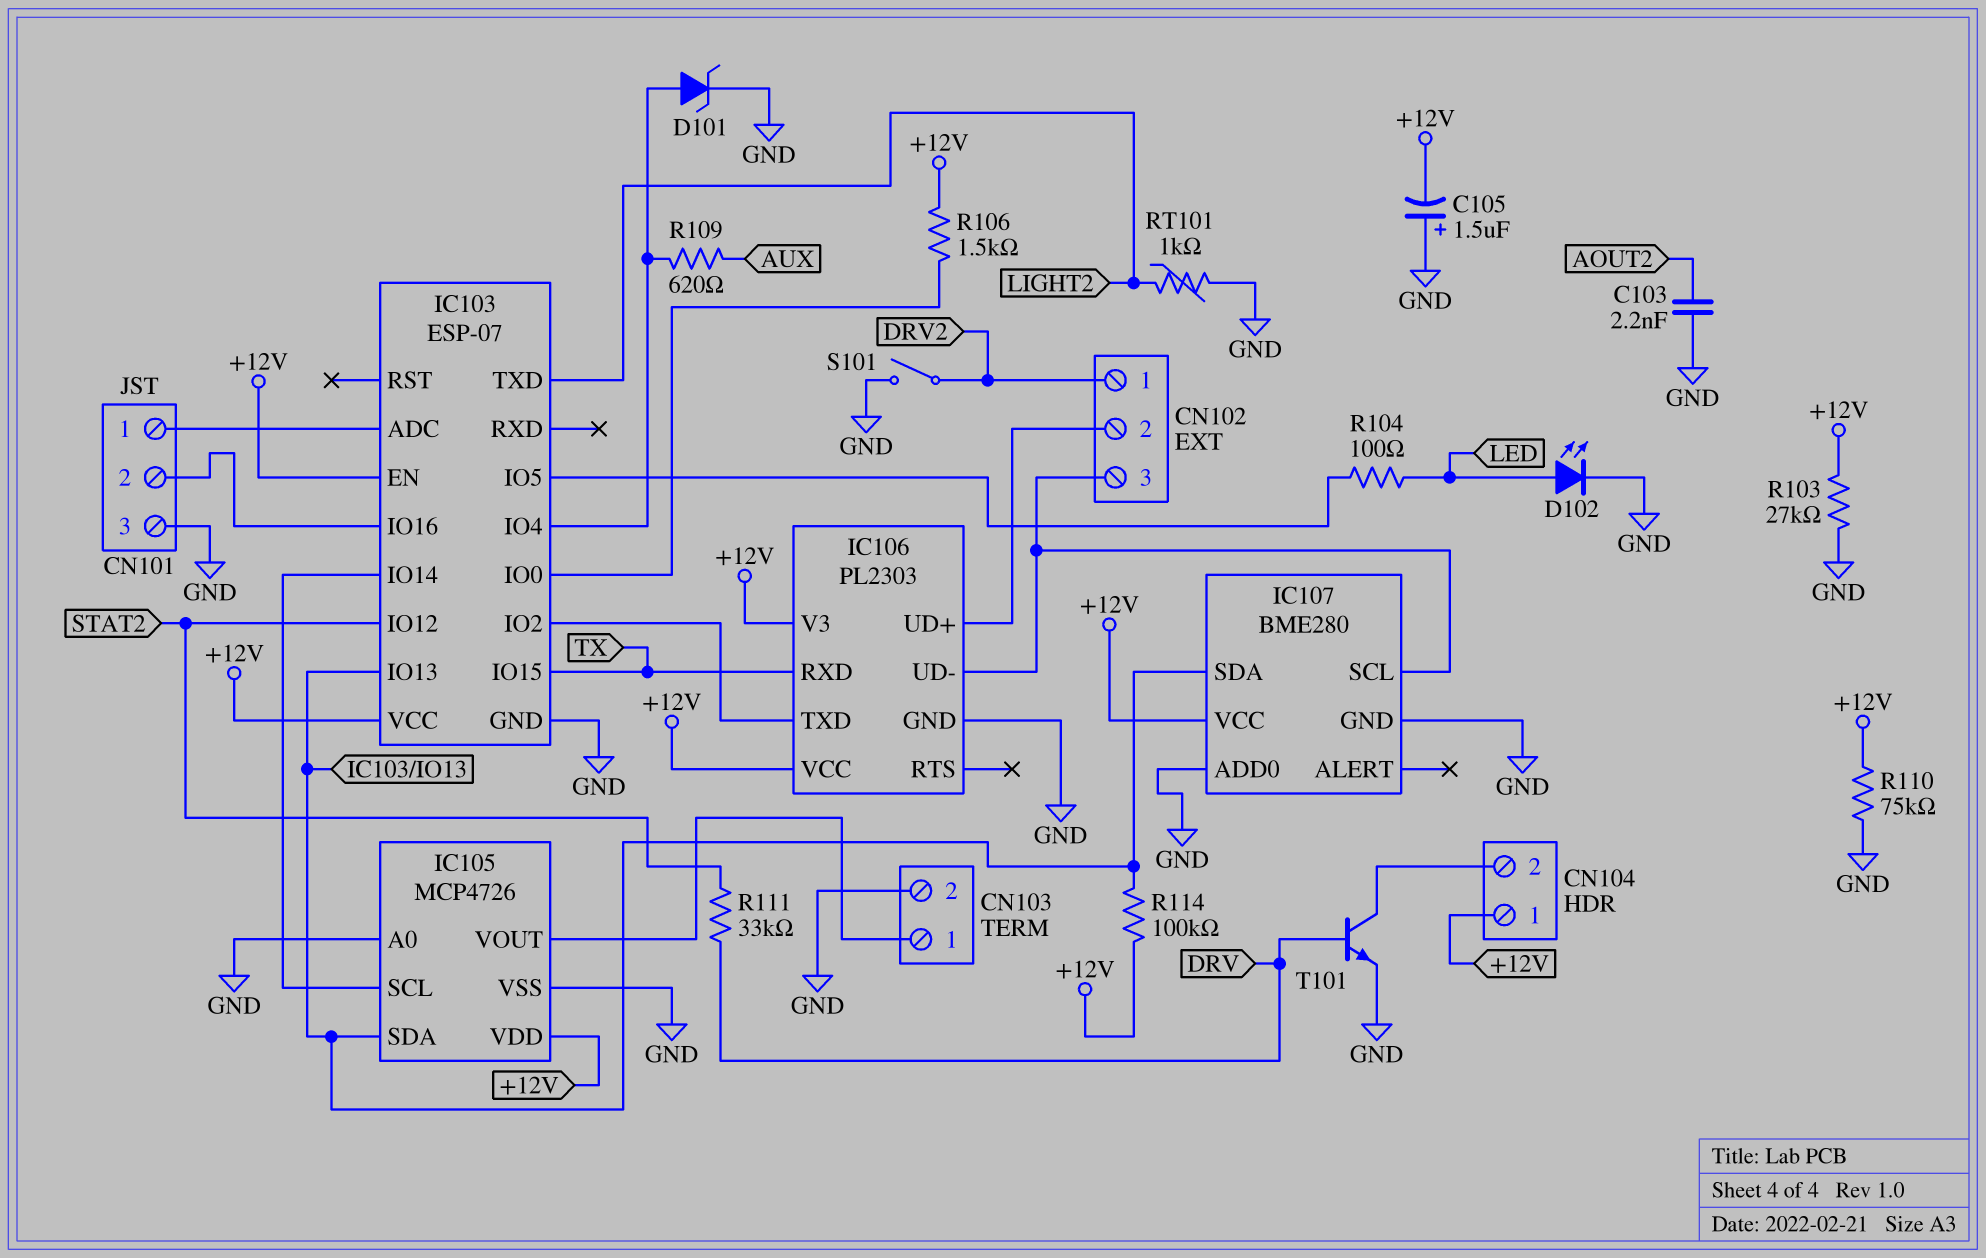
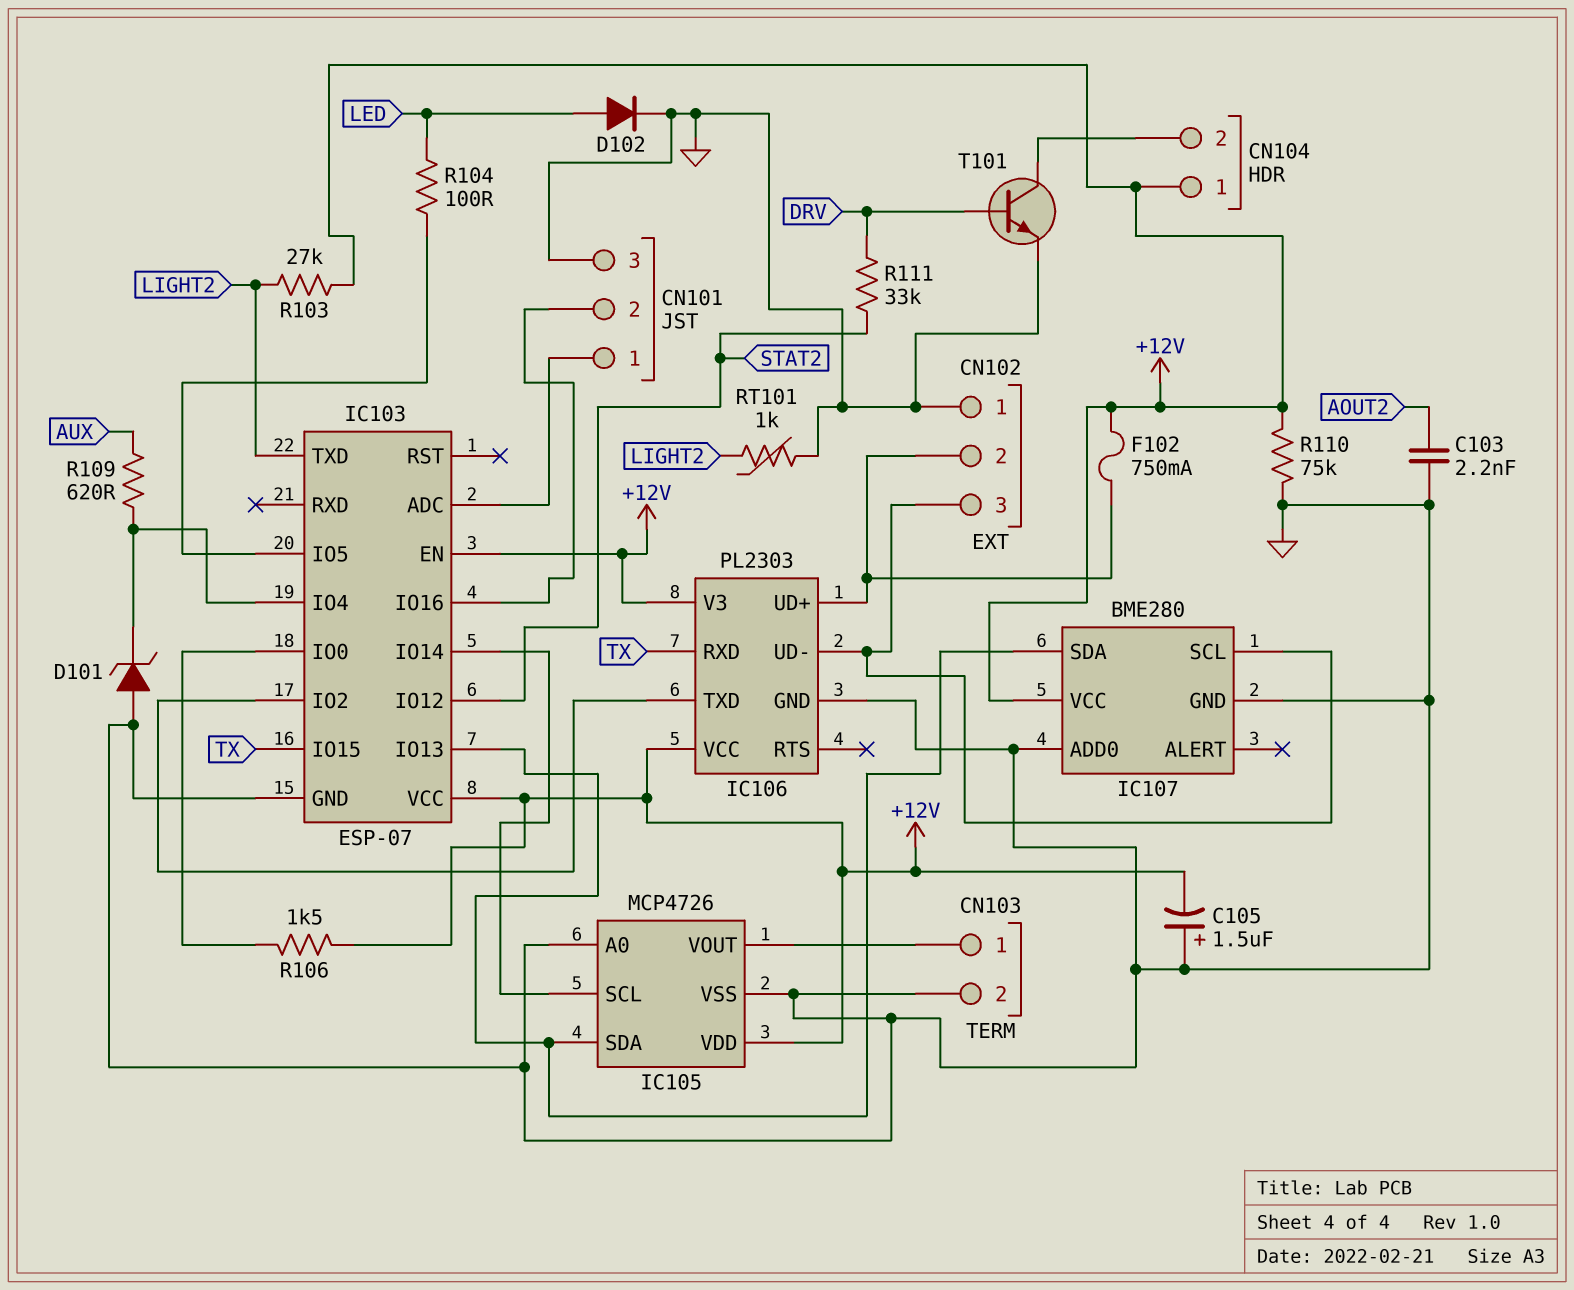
CN102 pin 1: DRV2 -> GND
D101: zener (A IC103/IO4, K GND) -> zener (A GND, K IC103/IO4)
D102: LED (A LED, K GND) -> diode (A LED, K GND)
F102: none -> 750mA (+12V, CN102/2)
R103: 27k (+12V, GND) -> 27k (+12V, LIGHT2)
R114: 100k (+12V, IC103/IO13) -> none
S101: switch (DRV2, GND) -> none

